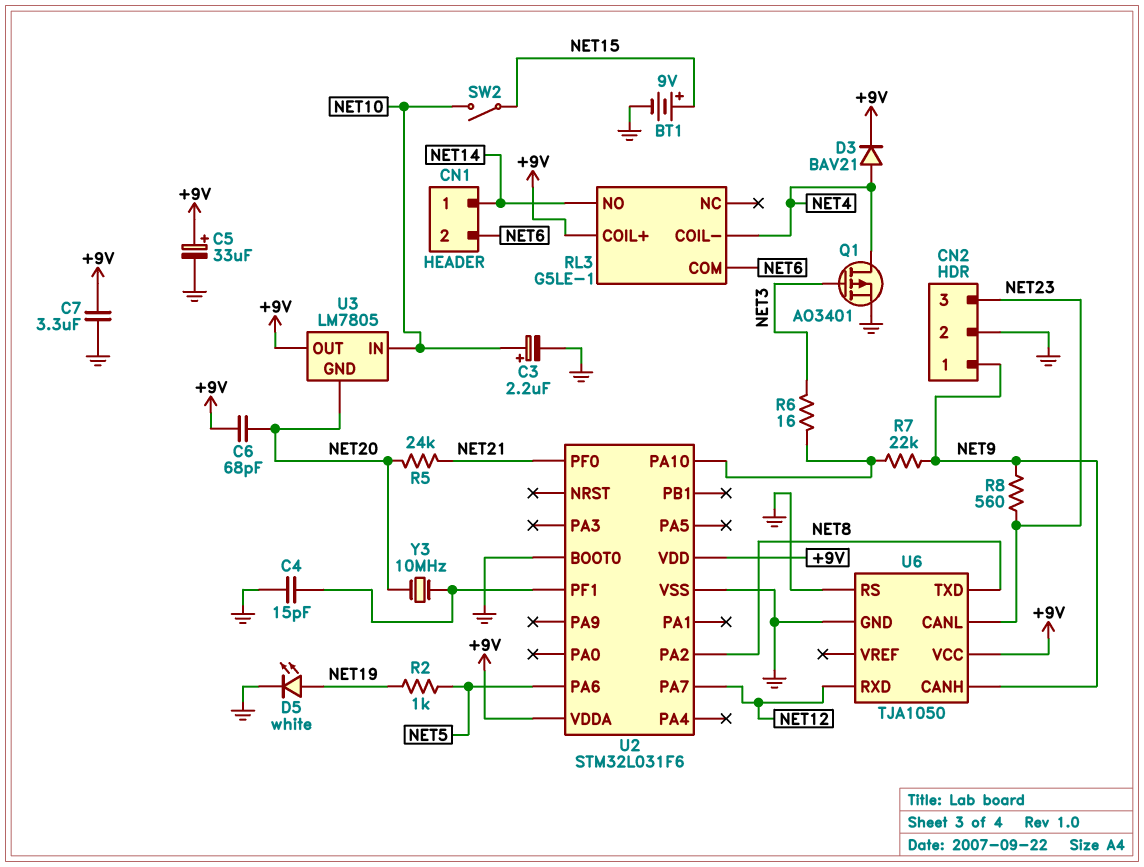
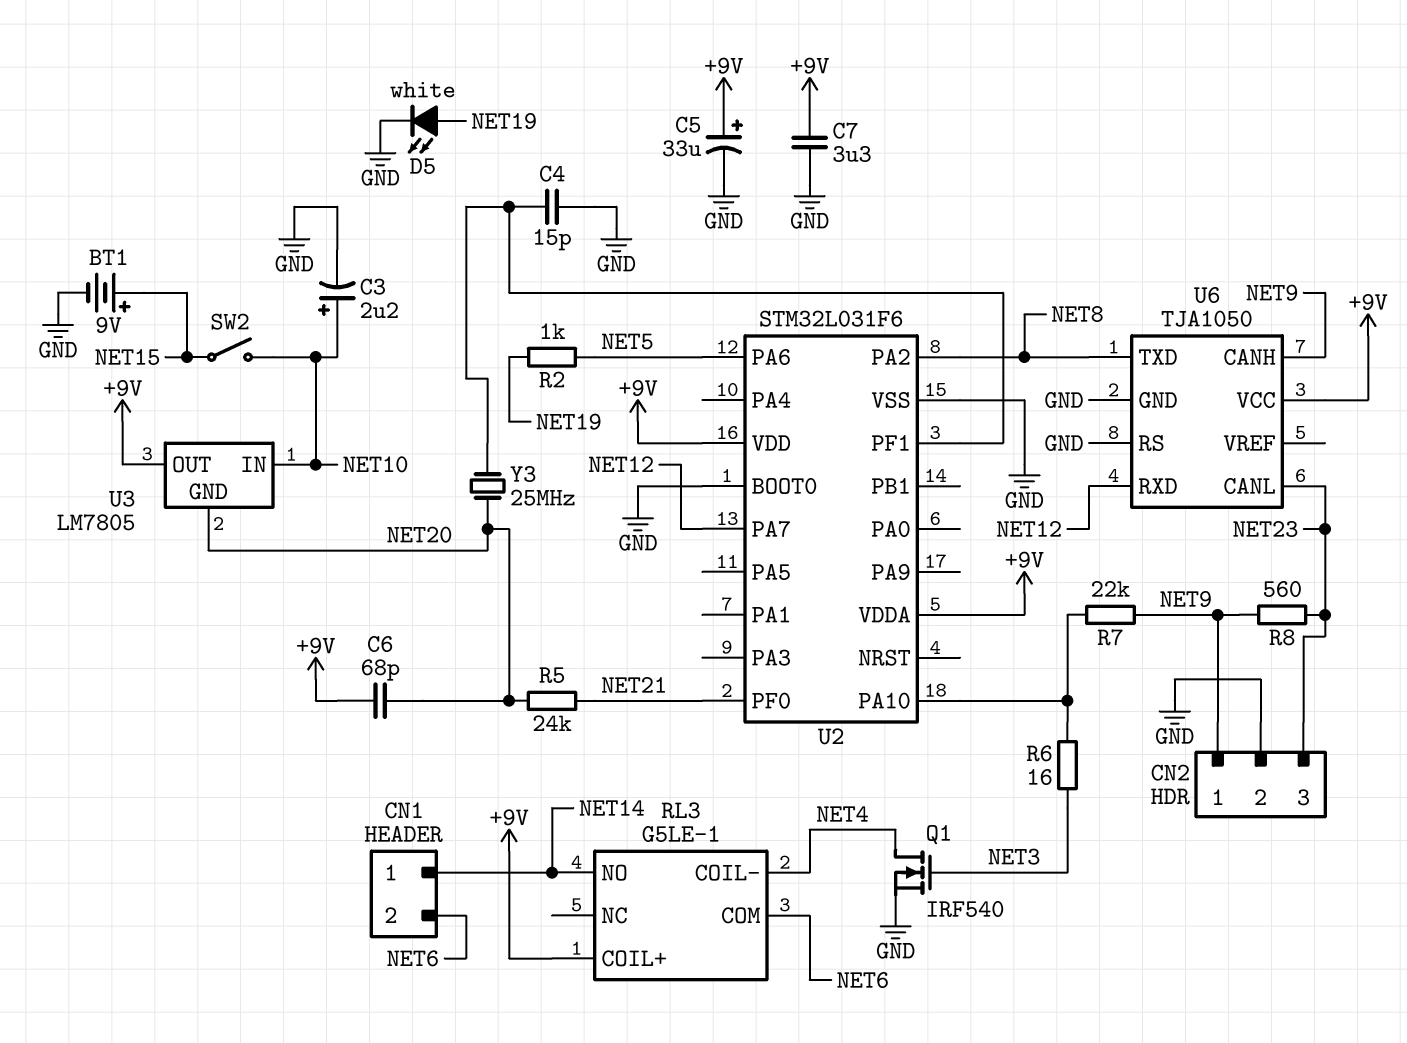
D3: diode BAV21 (A NET4, K +9V) -> none
Q1: PMOS AO3401 (G NET3, D NET4, S GND) -> NMOS IRF540 (G NET3, D NET4, S GND)
Y3: 10MHz (NET20, U2/PF1) -> 25MHz (NET20, U2/PF1)

